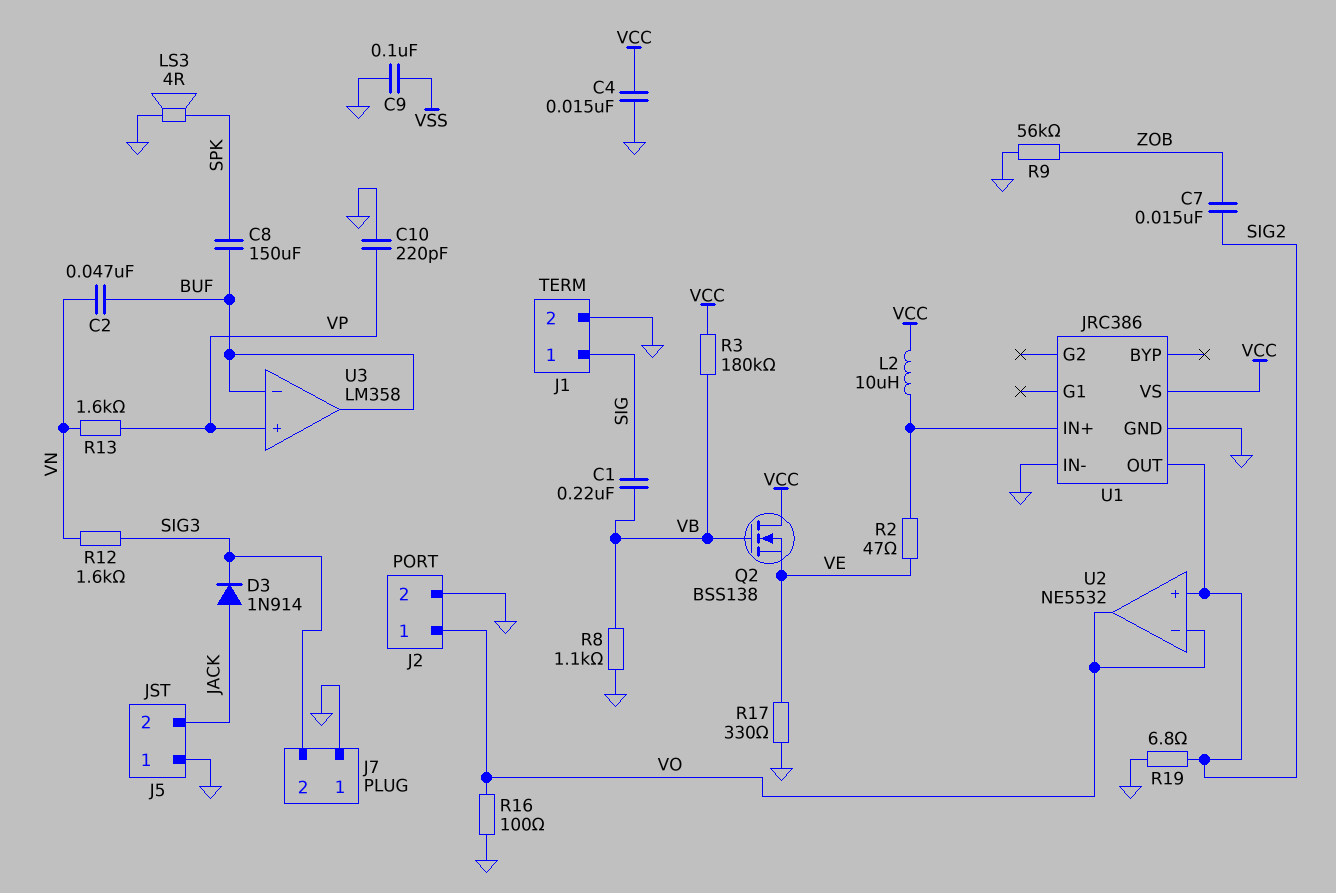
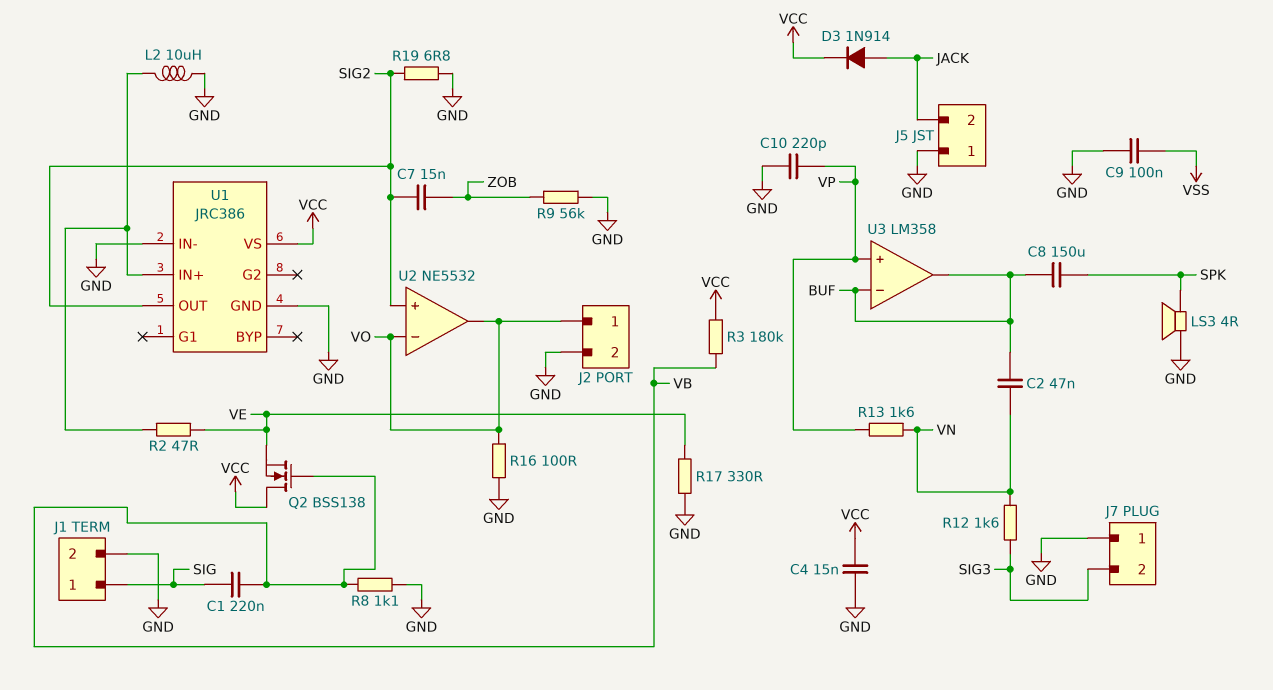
D3: diode 1N914 (A JACK, K SIG3) -> diode 1N914 (A JACK, K VCC)
L2: 10uH (U1/IN+, VCC) -> 10uH (GND, U1/IN+)

